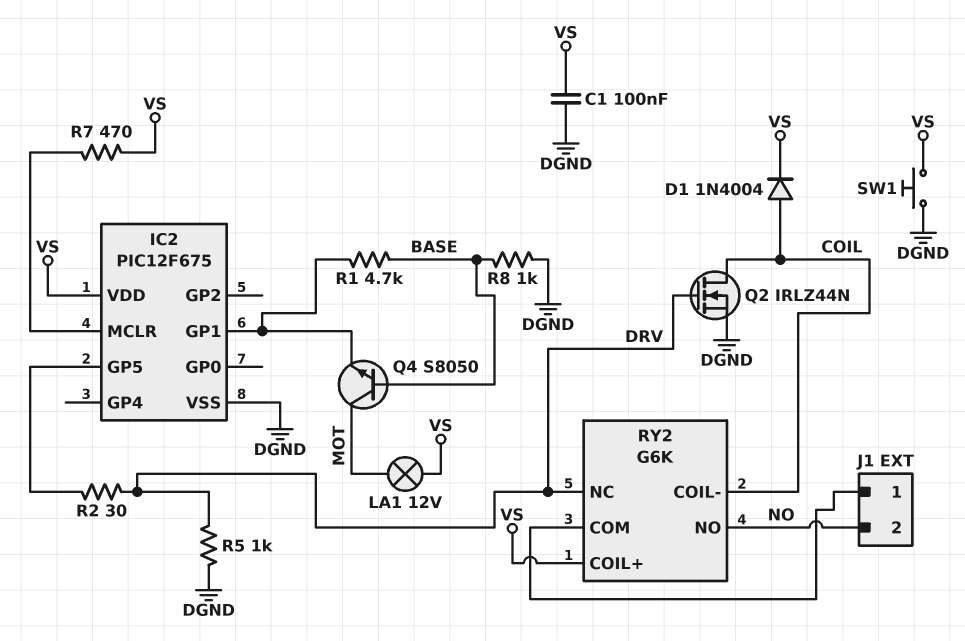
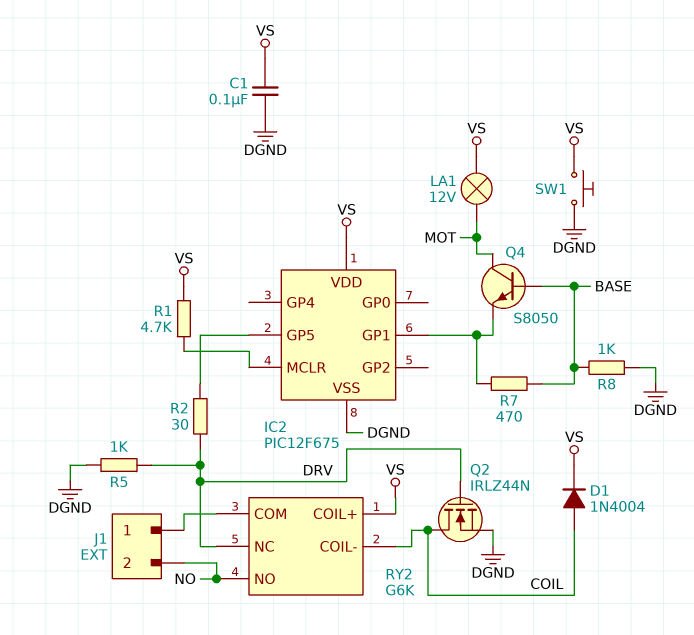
R1: 4.7k (BASE, IC2/GP1) -> 4.7k (IC2/MCLR, VS)
R7: 470 (IC2/MCLR, VS) -> 470 (BASE, IC2/GP1)

